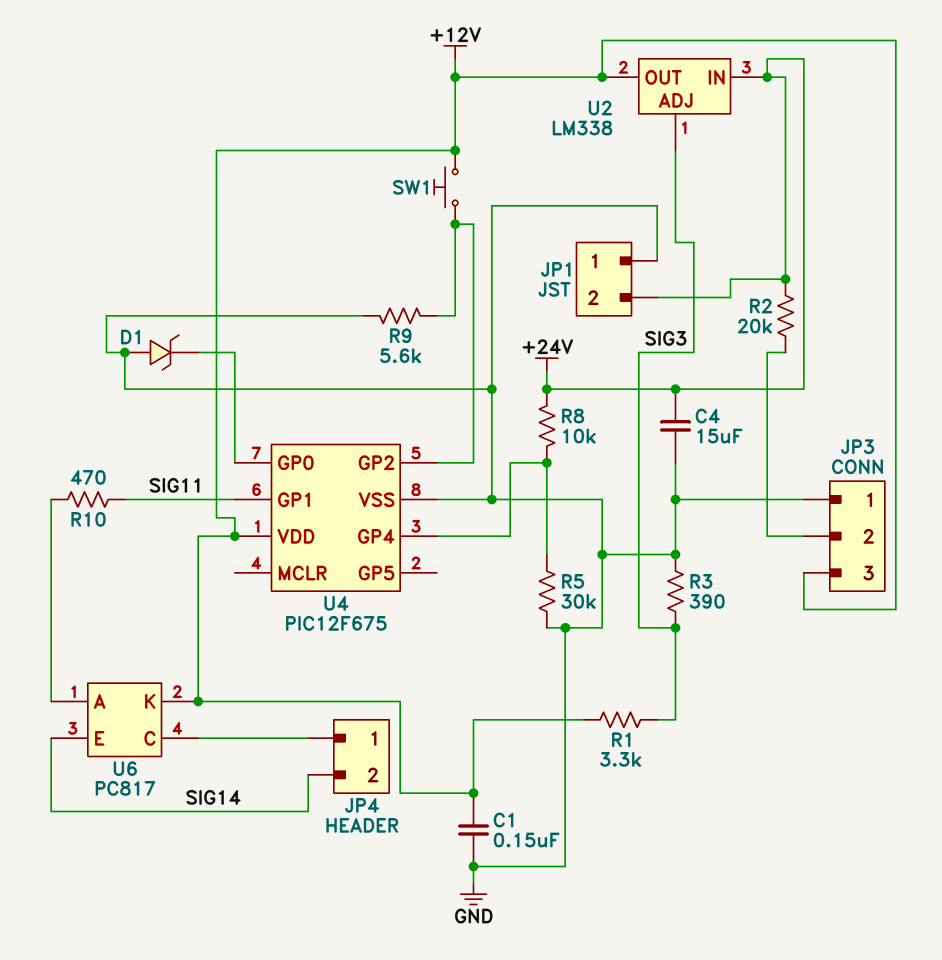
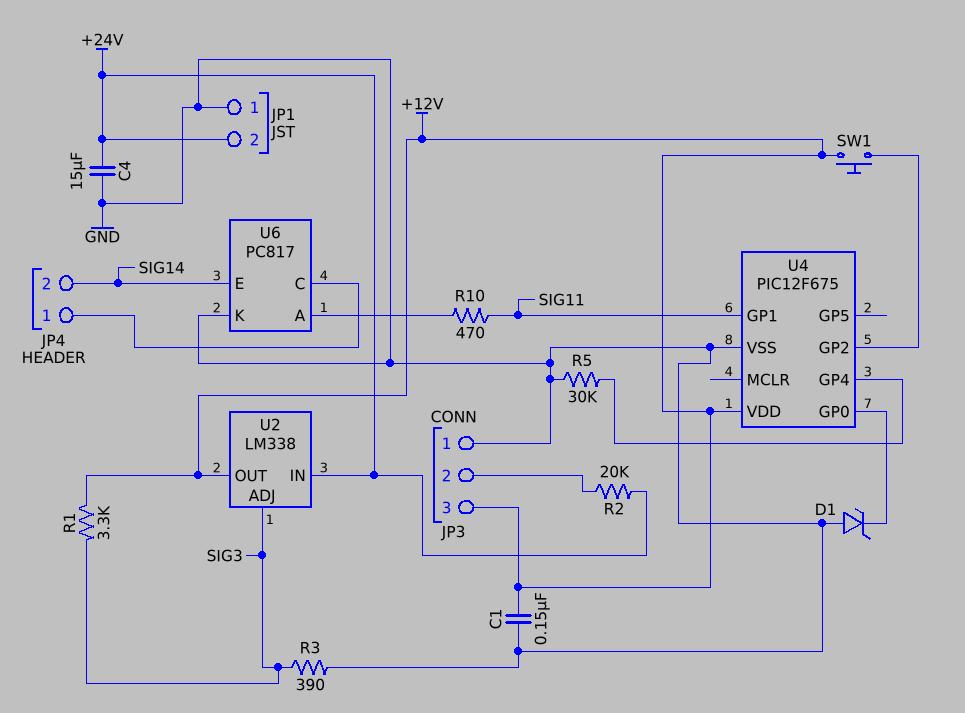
R8: 10k (+24V, U4/GP4) -> none
R9: 5.6k (GND, U4/GP2) -> none
U6 pin K: +12V -> GND

